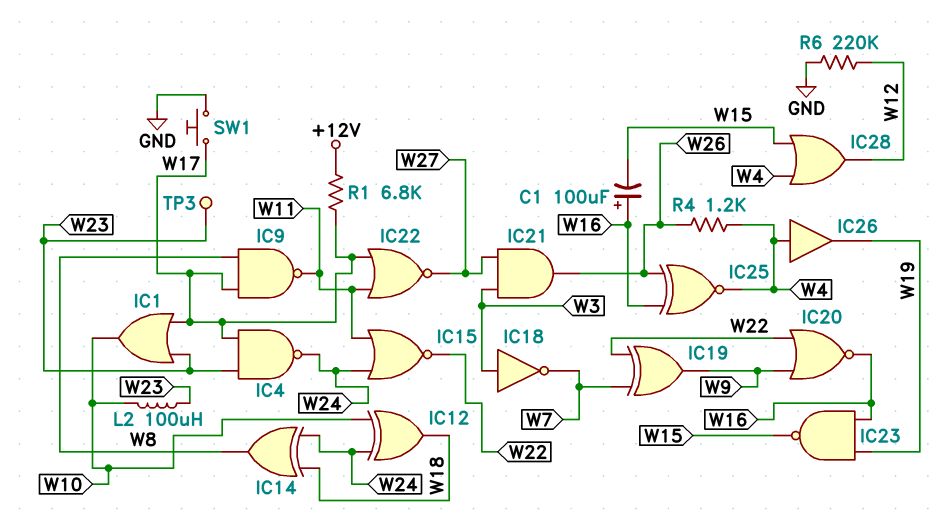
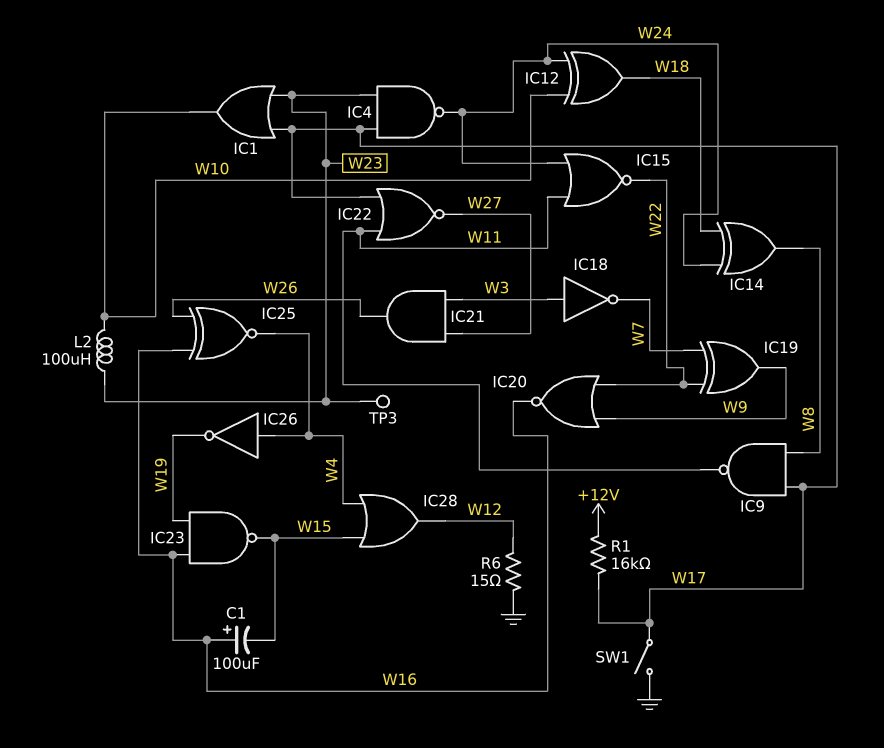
IC26: buffer (in W4, out W19) -> NOT (in W4, out W19)
R1: 6.8k (+12V, W17) -> 16k (+12V, W17)
R4: 1.2k (W4, W26) -> none
R6: 220k (GND, W12) -> 15 (GND, W12)
SW1: button (GND, W17) -> switch (GND, W17)

